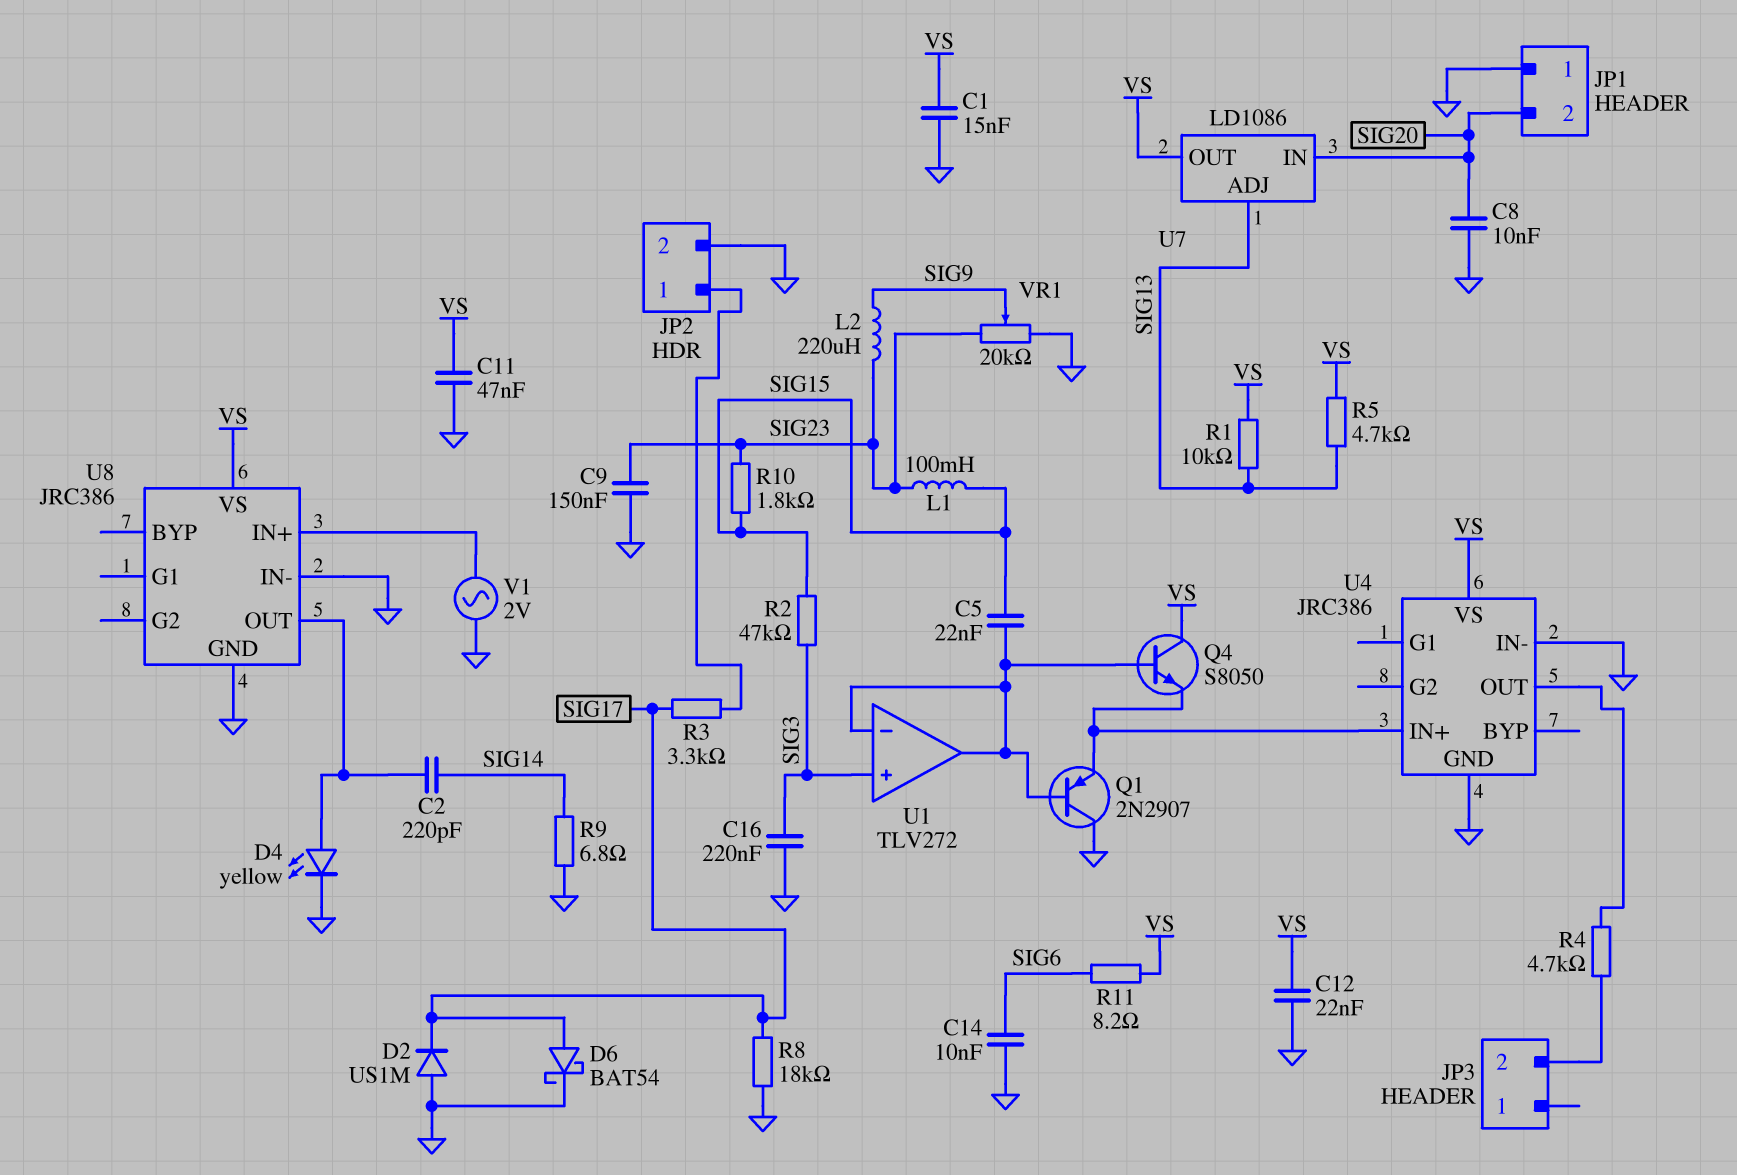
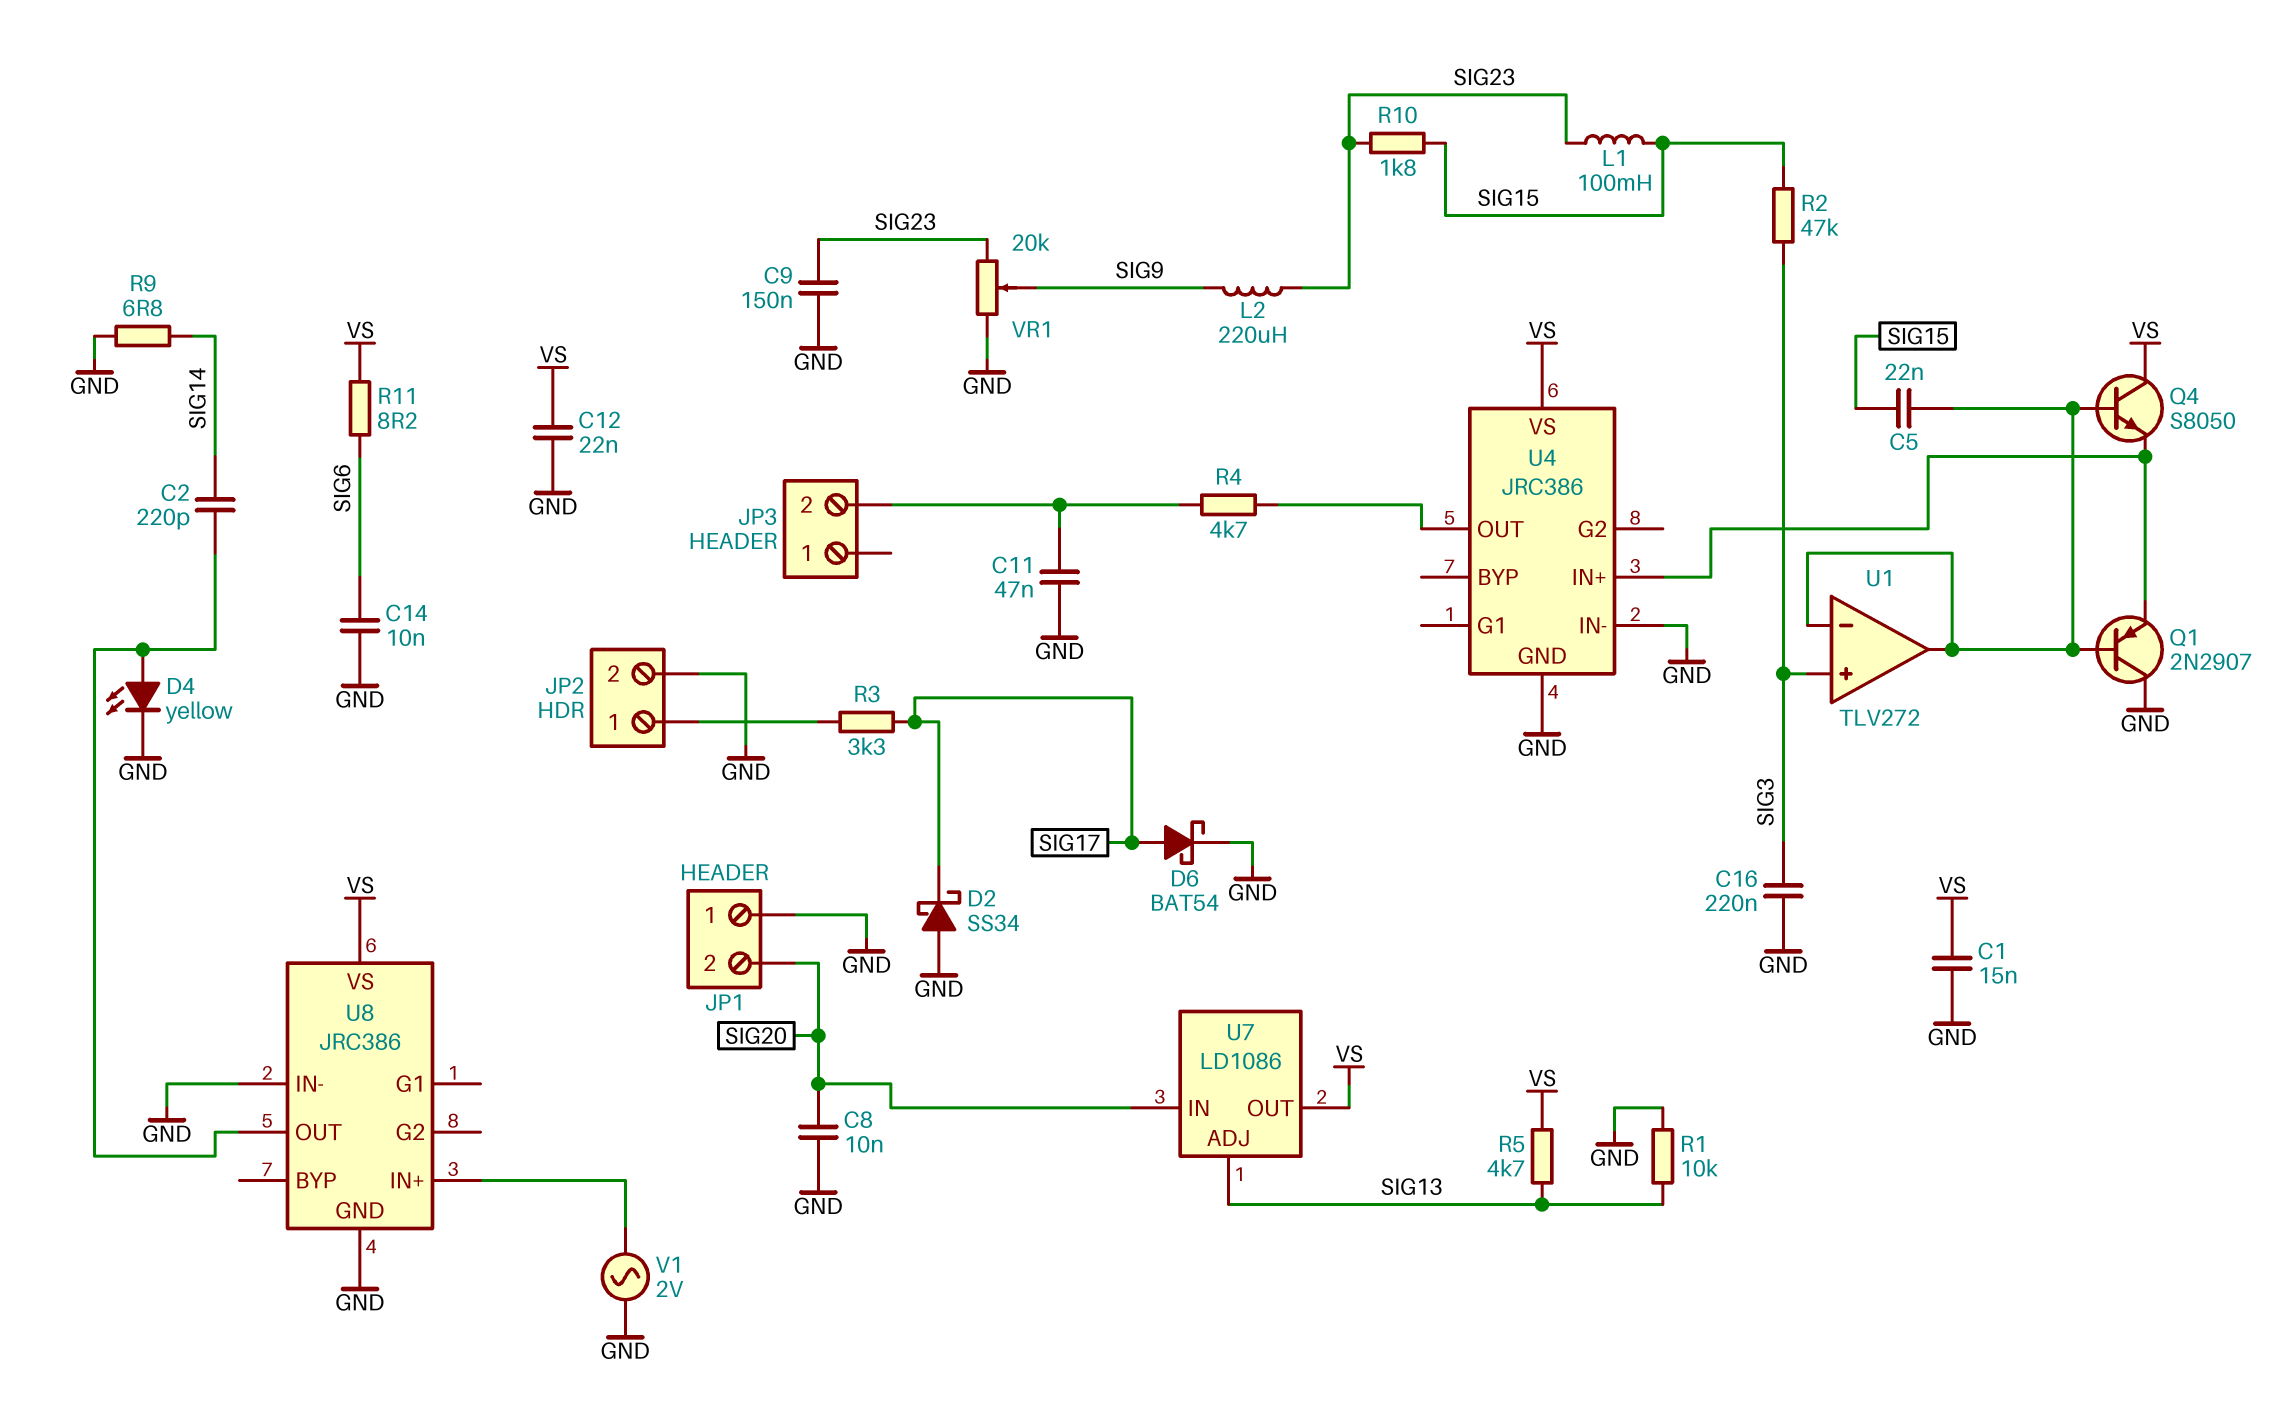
C11: 47nF (GND, VS) -> 47nF (GND, JP3/2)
D2: diode US1M (A GND, K SIG17) -> schottky SS34 (A GND, K SIG17)
R1: 10k (SIG13, VS) -> 10k (GND, SIG13)
R8: 18k (GND, SIG17) -> none

